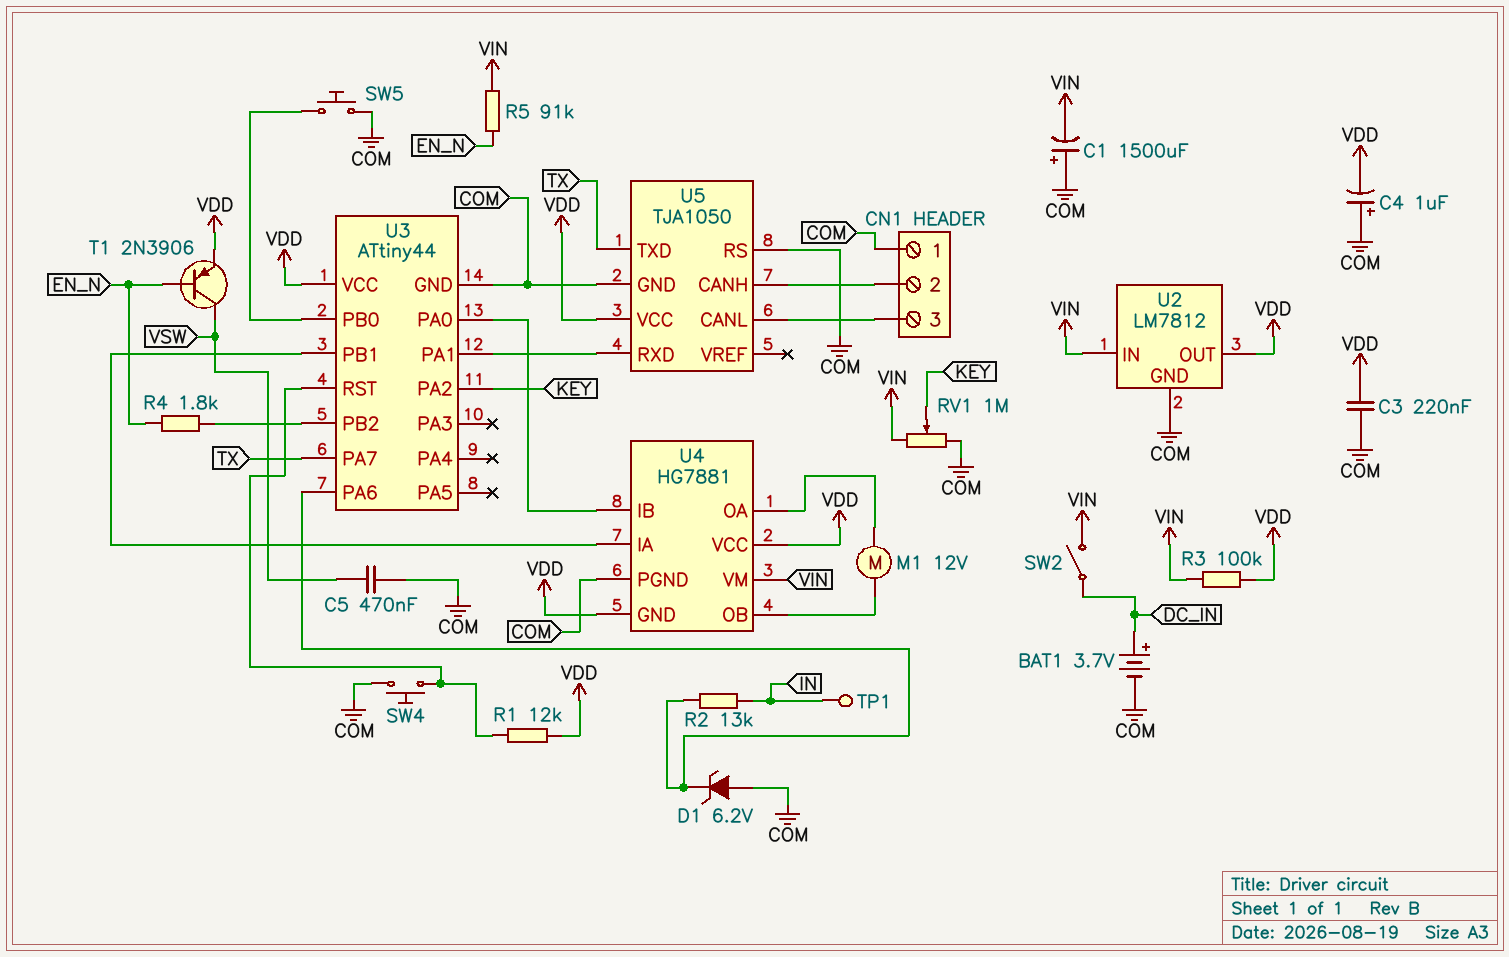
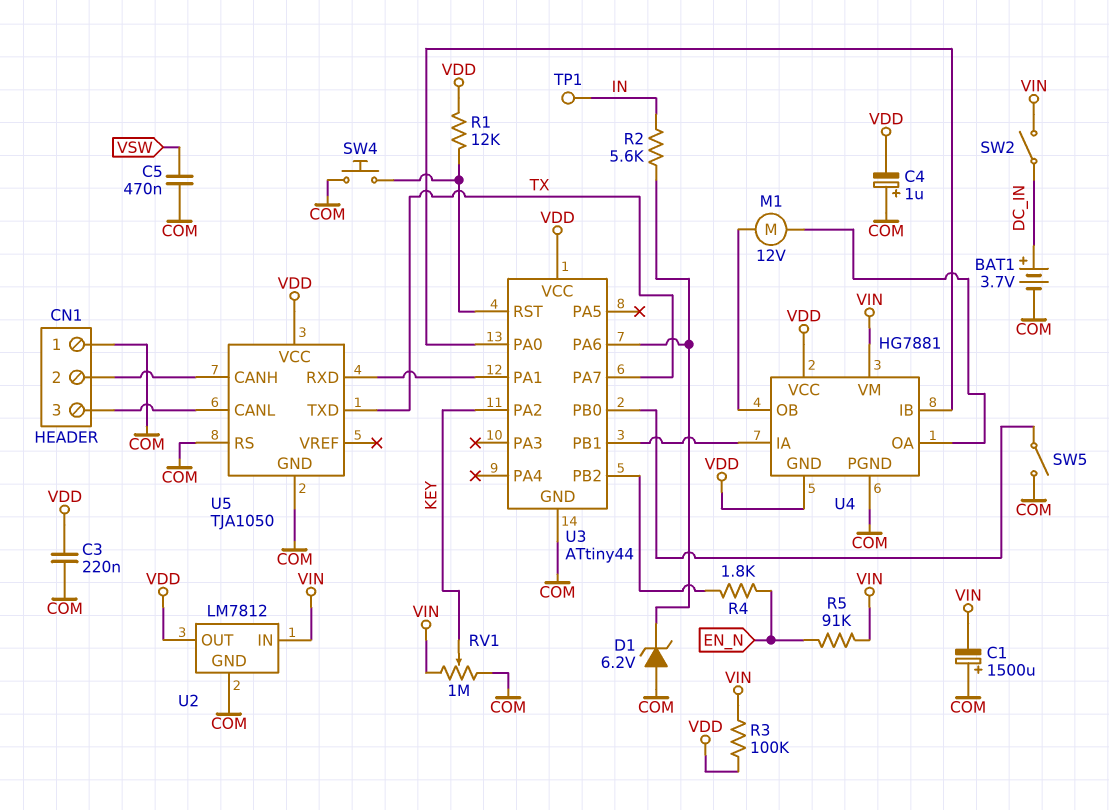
R2: 13k (IN, U3/PA6) -> 5.6k (IN, U3/PA6)
SW5: button (COM, U3/PB0) -> switch (COM, U3/PB0)
T1: PNP 2N3906 (B EN_N, C VSW, E VDD) -> none

